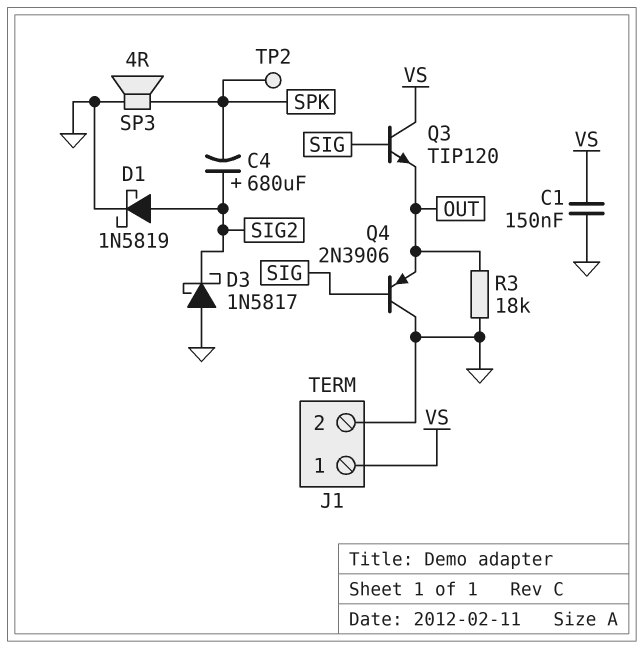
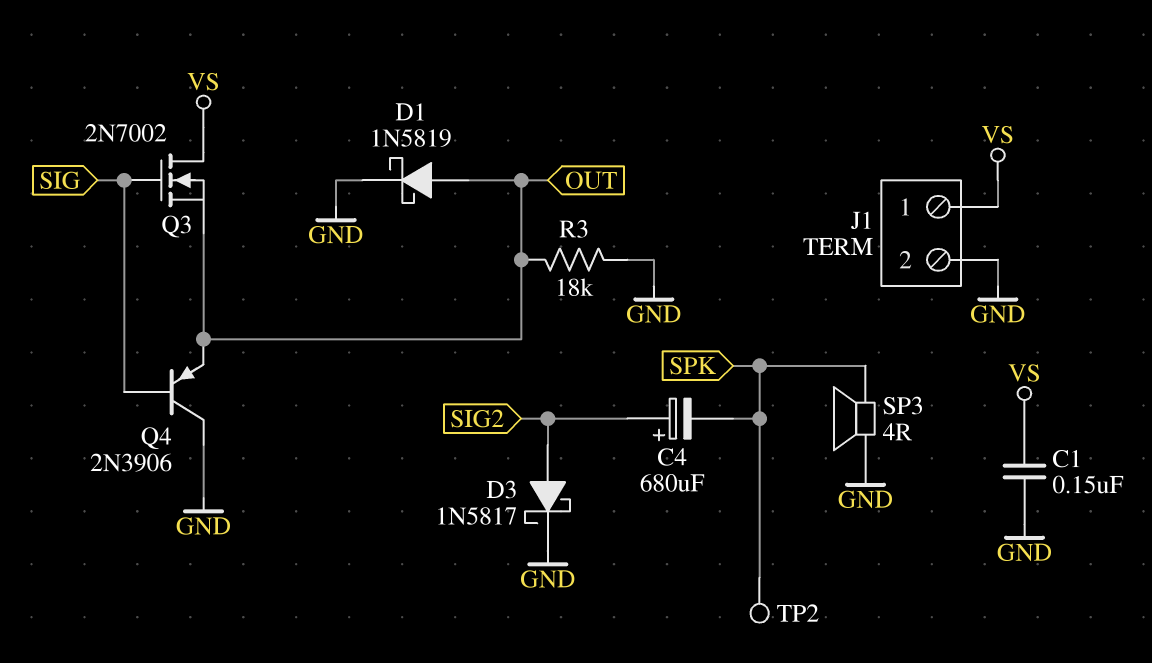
D1: schottky 1N5819 (A SIG2, K GND) -> schottky 1N5819 (A OUT, K GND)
D3: schottky 1N5817 (A GND, K SIG2) -> schottky 1N5817 (A SIG2, K GND)
Q3: NPN TIP120 (B SIG, C VS, E OUT) -> NMOS 2N7002 (G SIG, D VS, S OUT)

